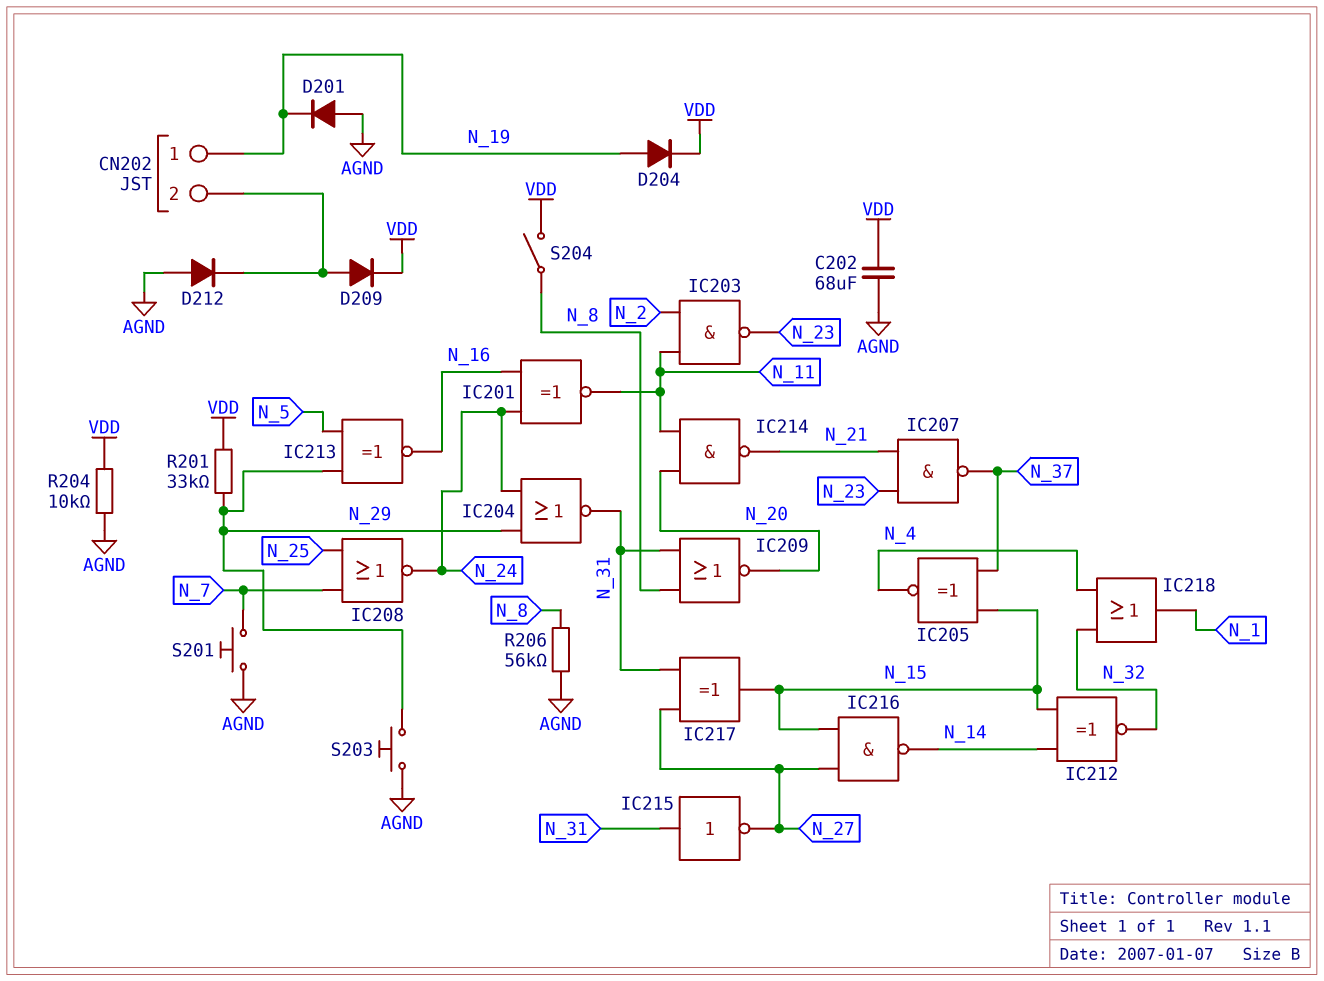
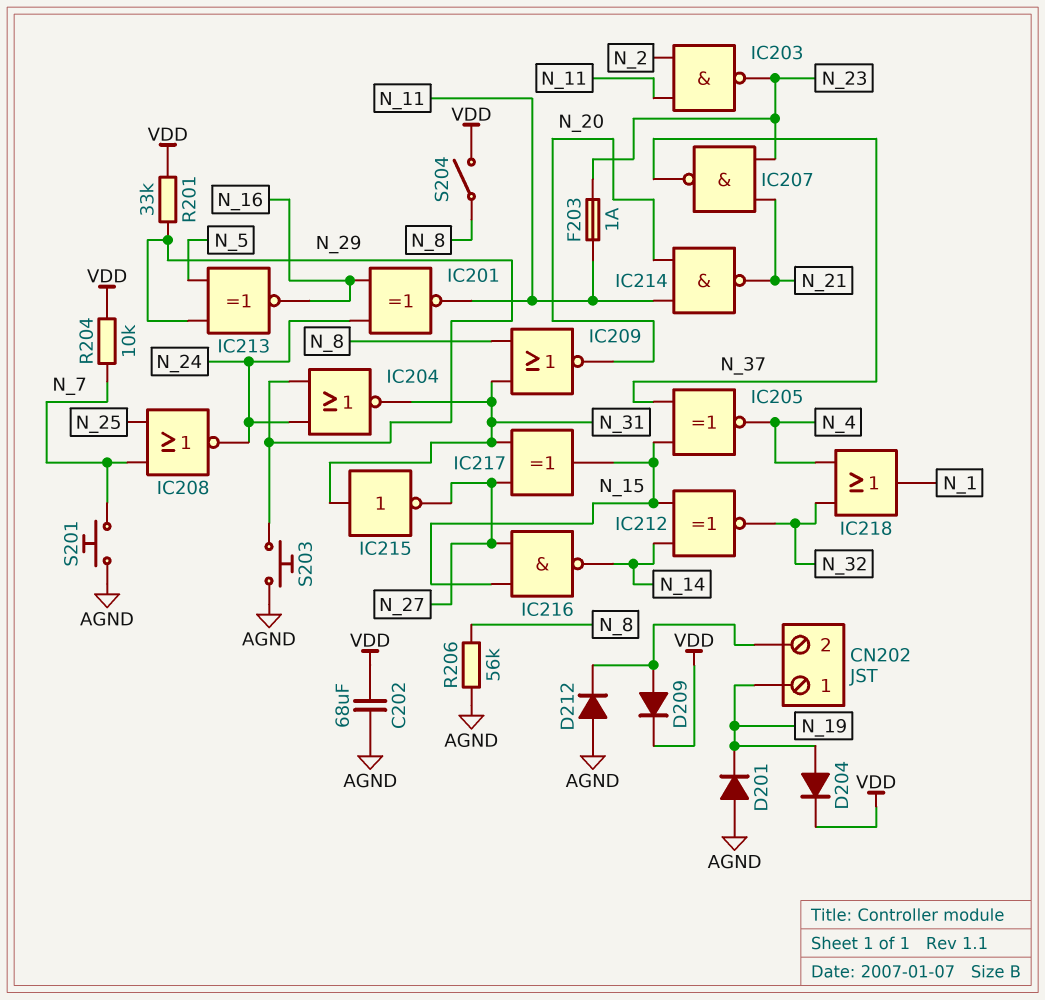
F203: none -> 1A (N_11, N_23)
R204: 10k (AGND, VDD) -> 10k (N_7, VDD)

